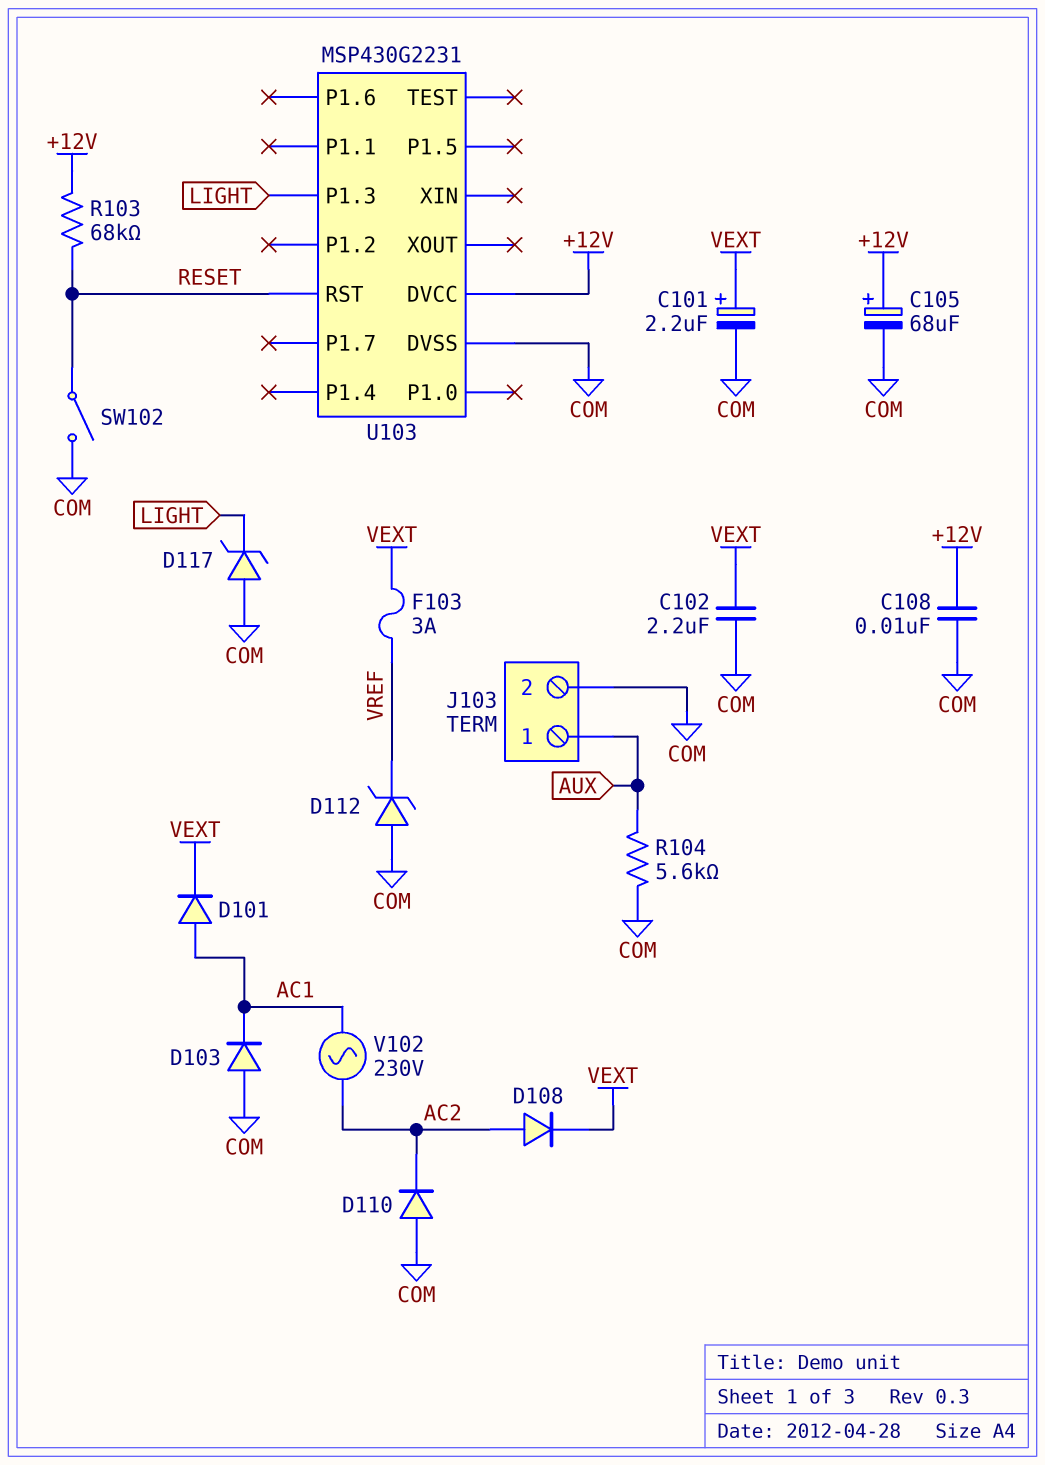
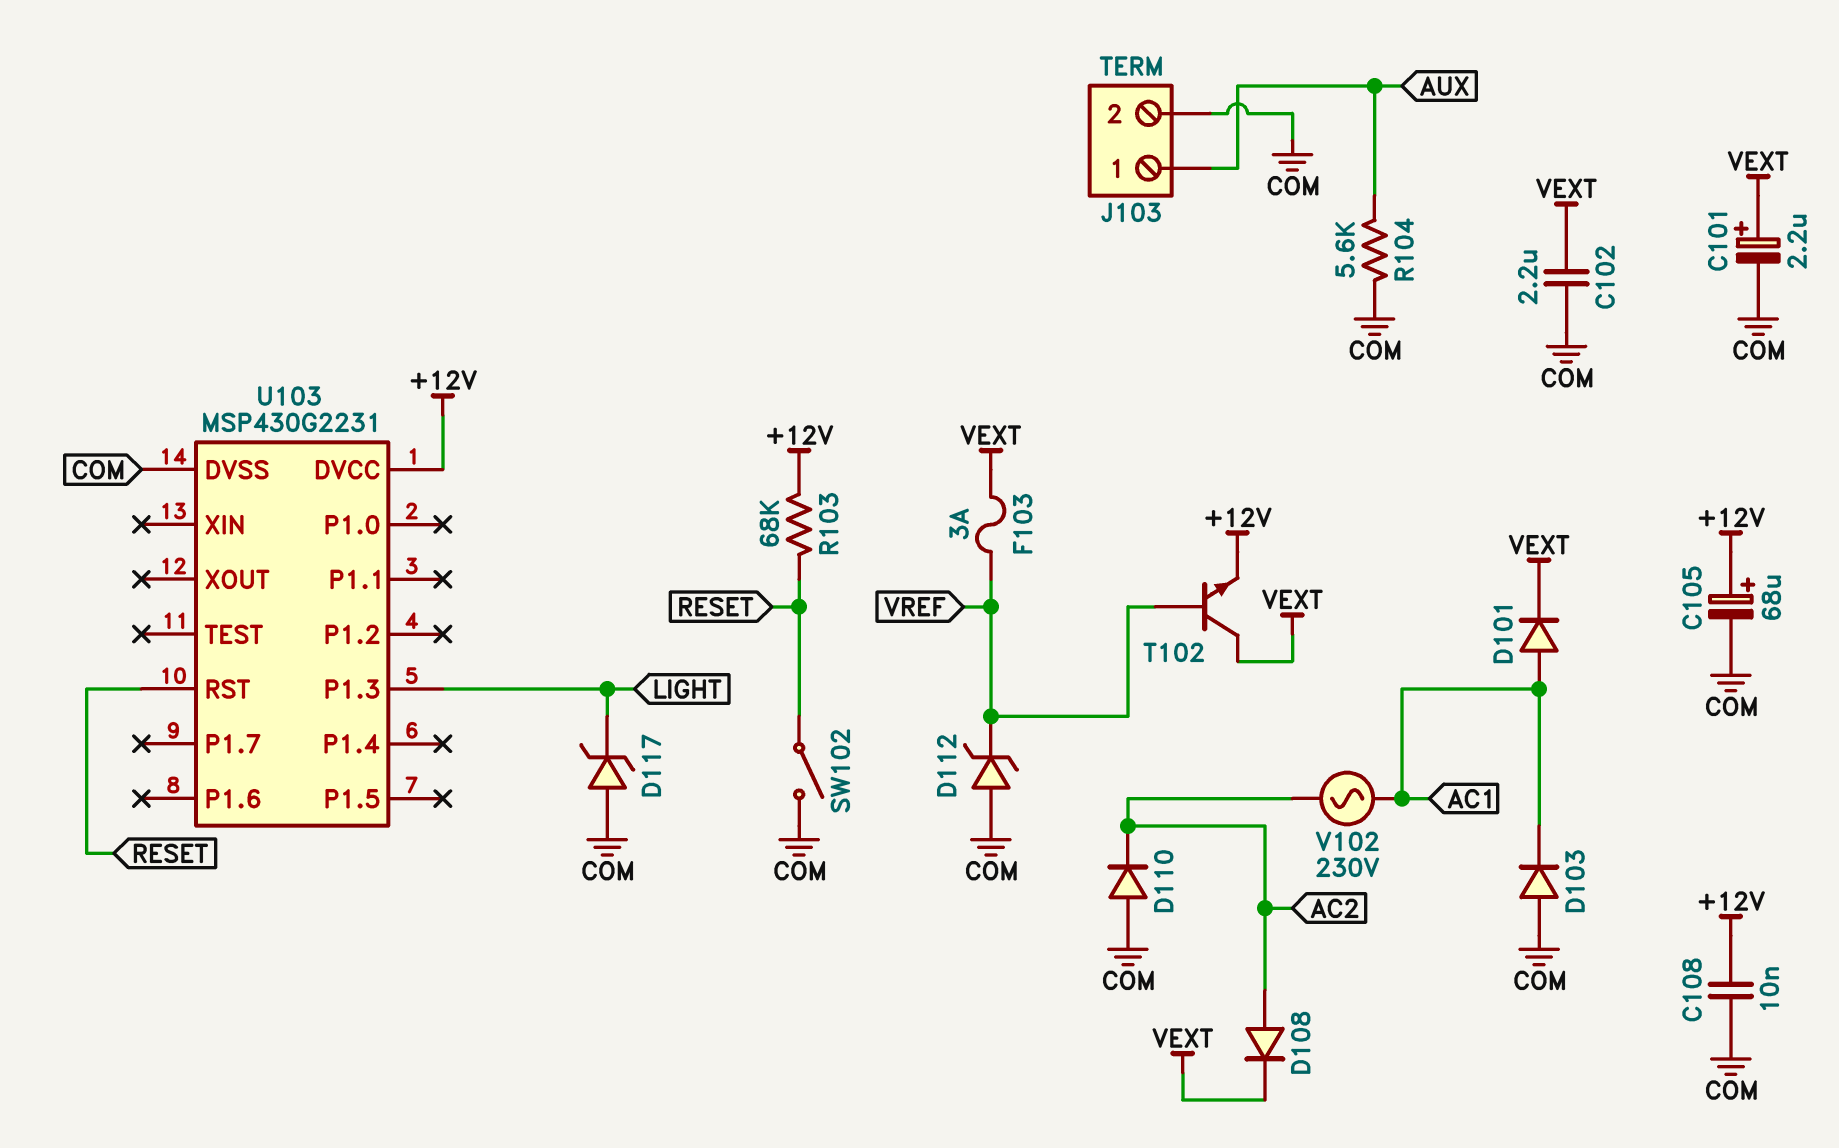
T102: none -> NPN (B VREF, C VEXT, E +12V)

